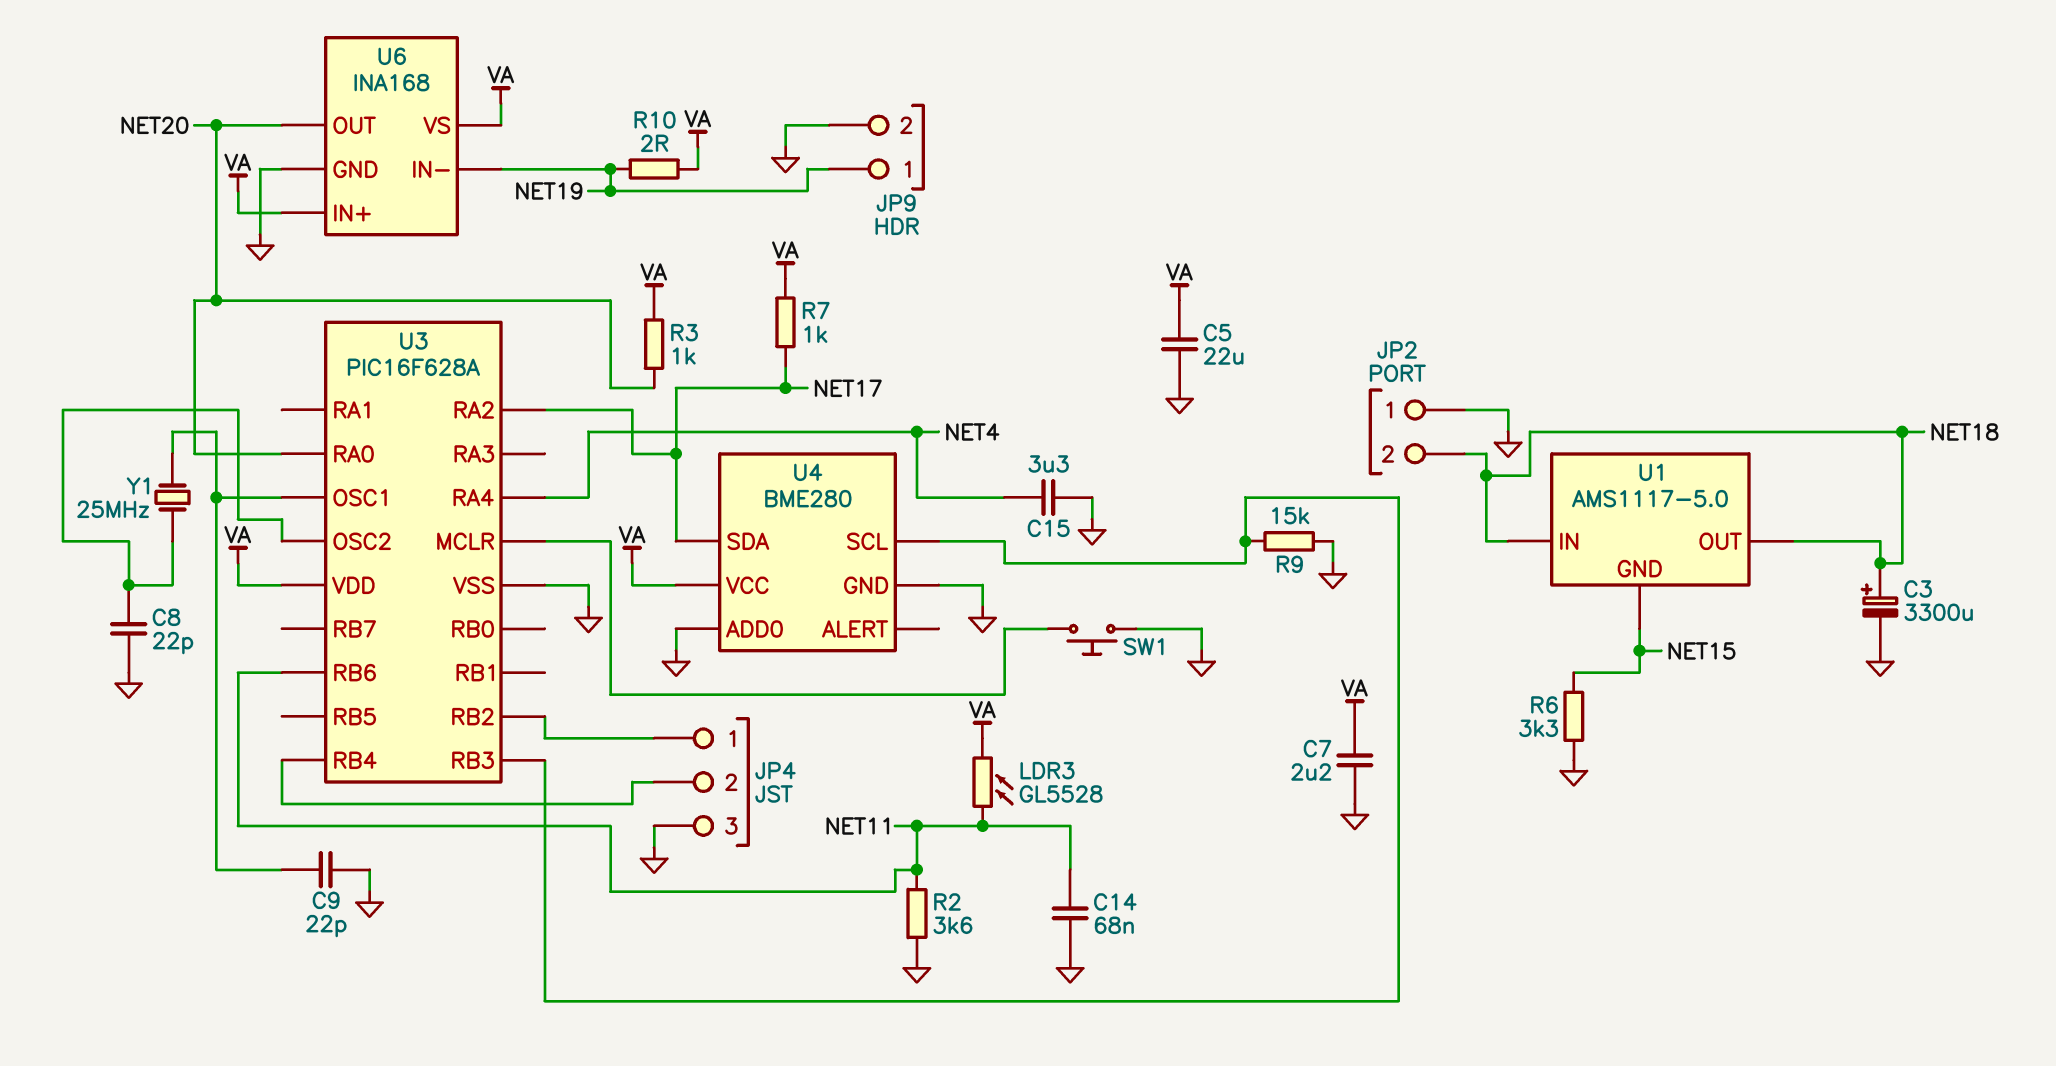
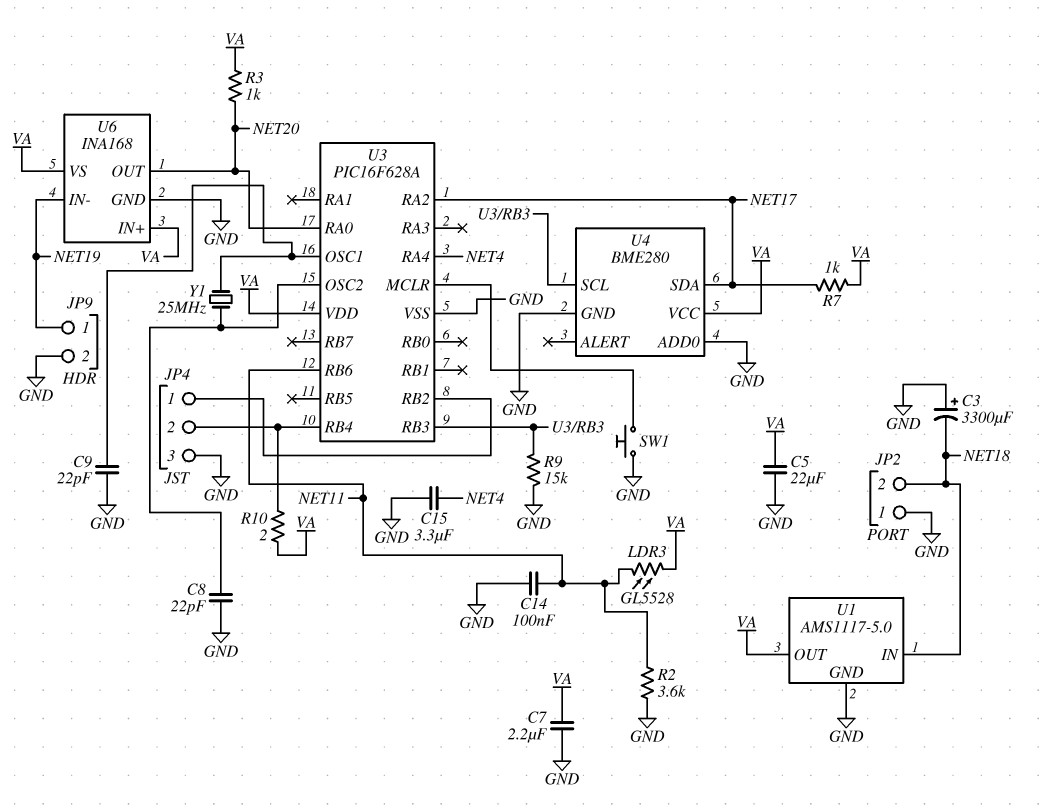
C3: 3300uF (plus NET18, minus GND) -> 3300uF (plus GND, minus NET18)
C14: 68nF (GND, NET11) -> 100nF (GND, NET11)
R6: 3.3k (GND, NET15) -> none
R10: 2 (NET19, VA) -> 2 (JP4/2, VA)
U1 pin GND: NET15 -> GND
U1 pin OUT: NET18 -> VA

